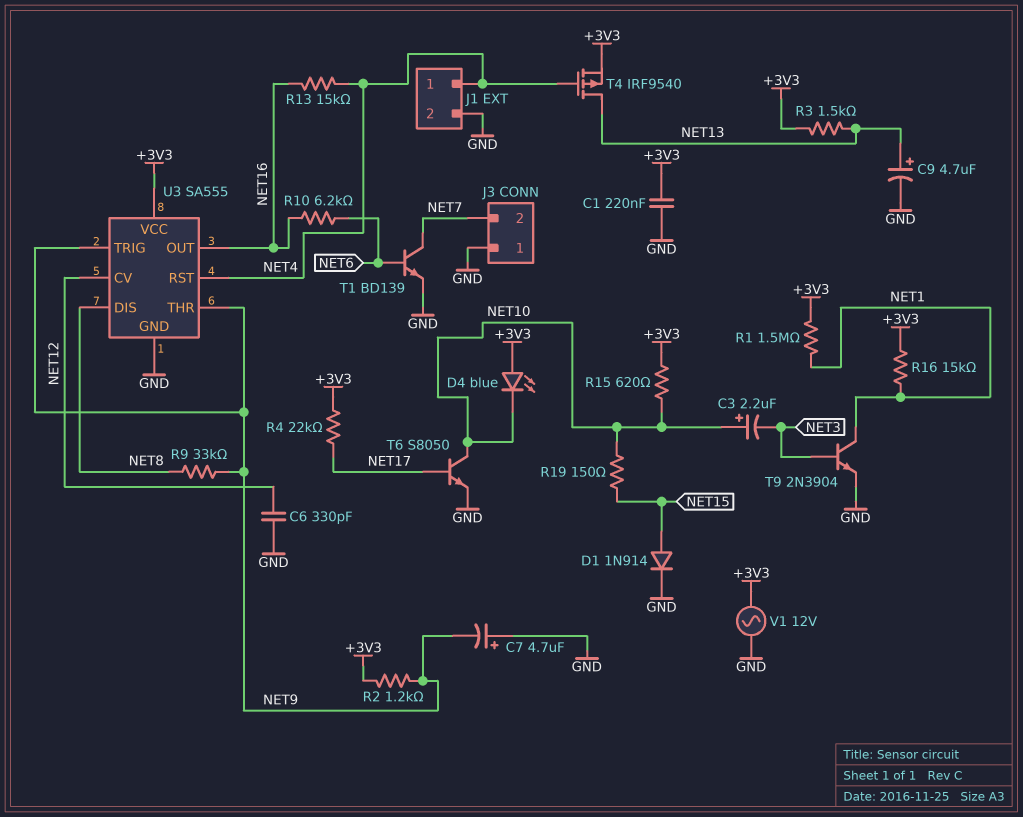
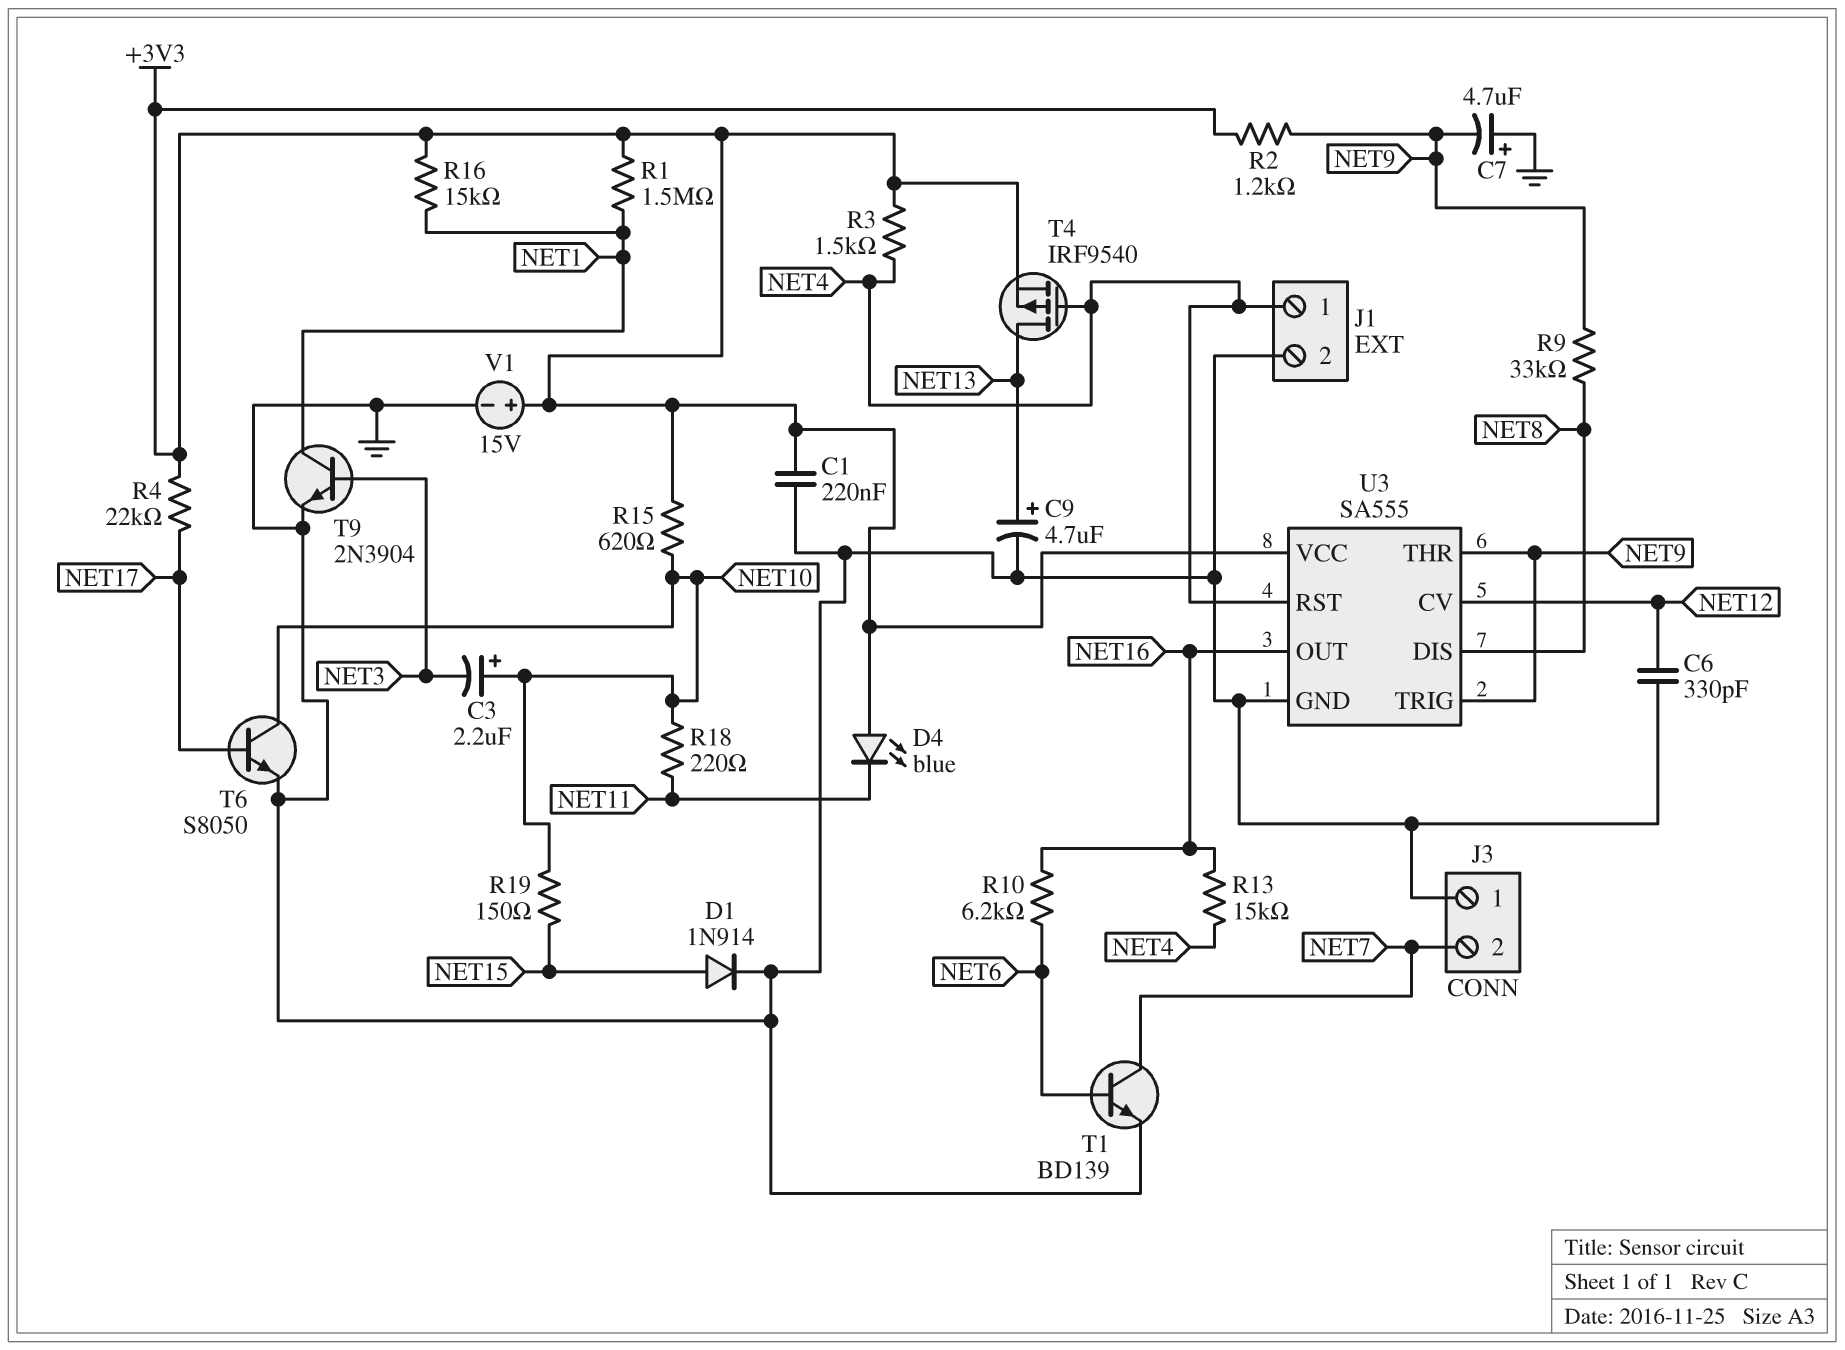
D4: LED blue (A +3V3, K NET10) -> LED blue (A +3V3, K NET11)
R3: 1.5k (+3V3, NET13) -> 1.5k (+3V3, NET4)
R18: none -> 220 (NET10, NET11)
V1: AC 12V (+3V3, GND) -> 15V (plus +3V3, minus GND)

